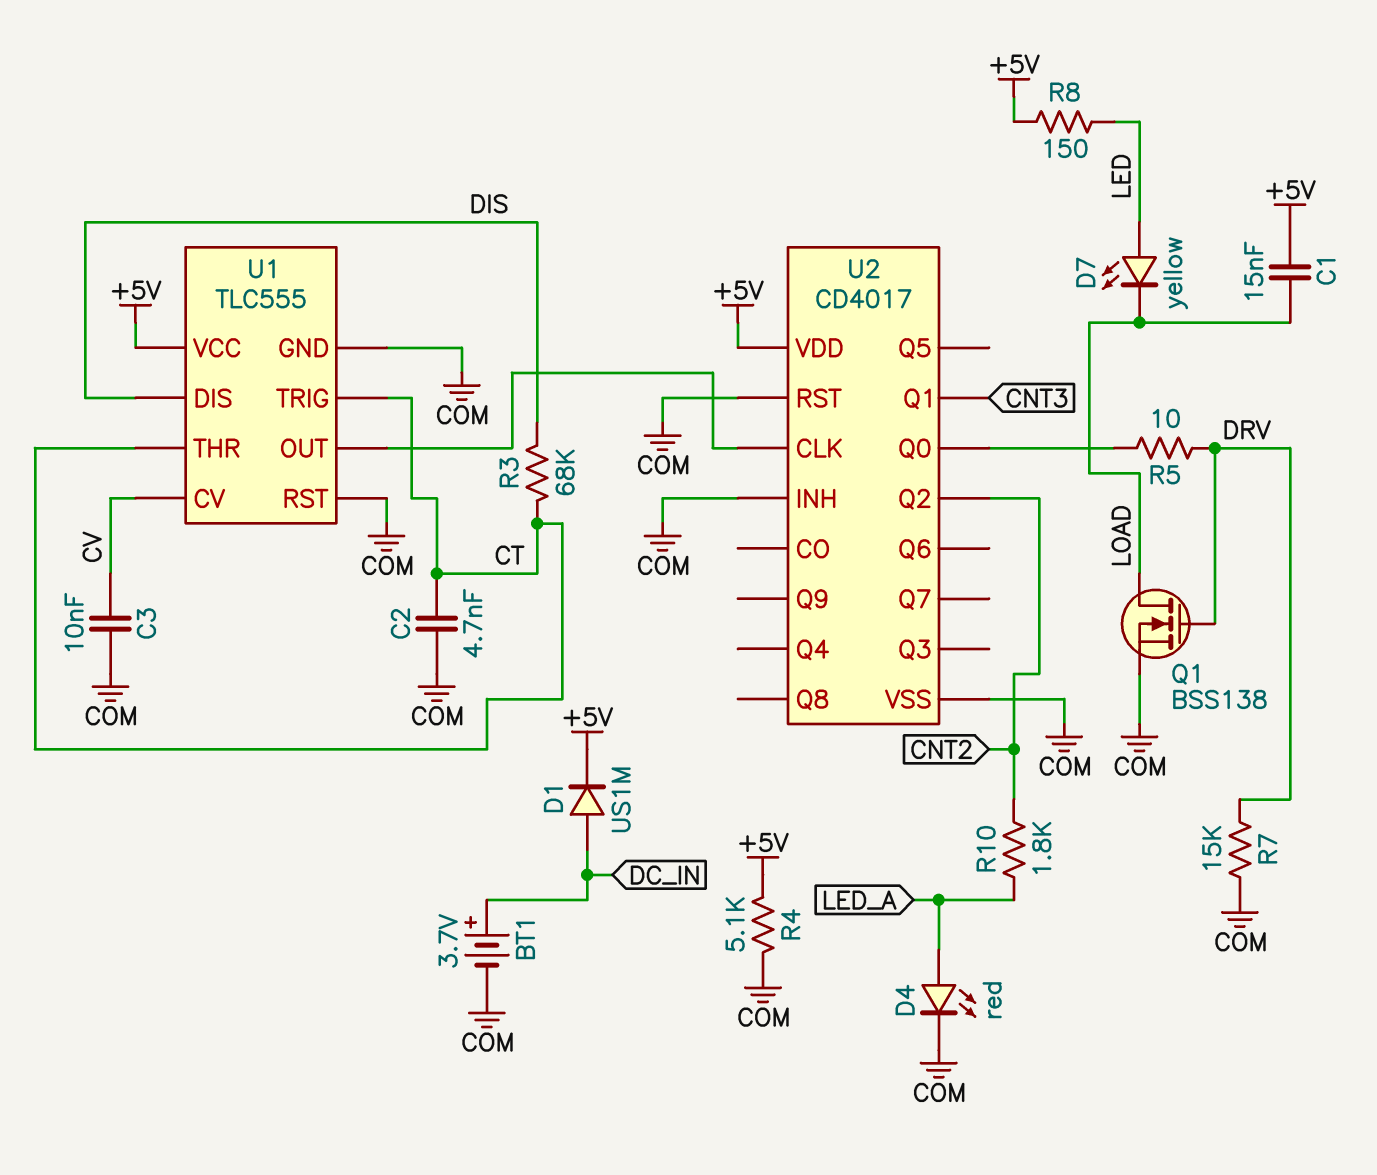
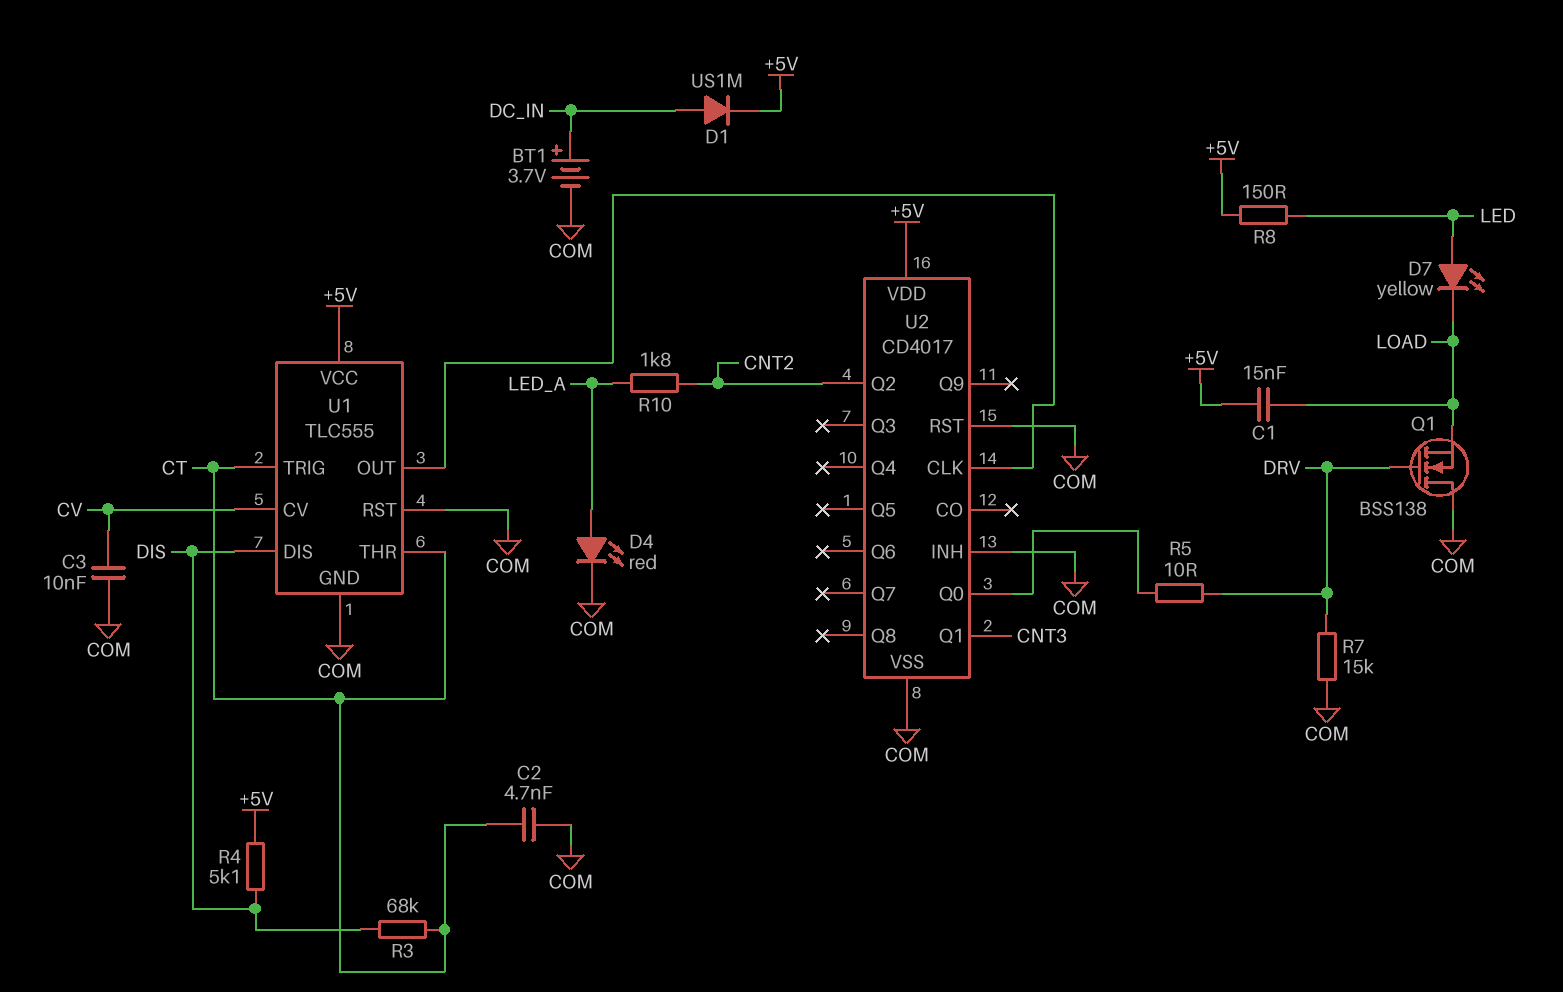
Q1: NMOS BSS138 (G DRV, D LOAD, S COM) -> NMOS BSS138 (G DRV, D COM, S LOAD)
R4: 5.1k (+5V, COM) -> 5.1k (+5V, DIS)

